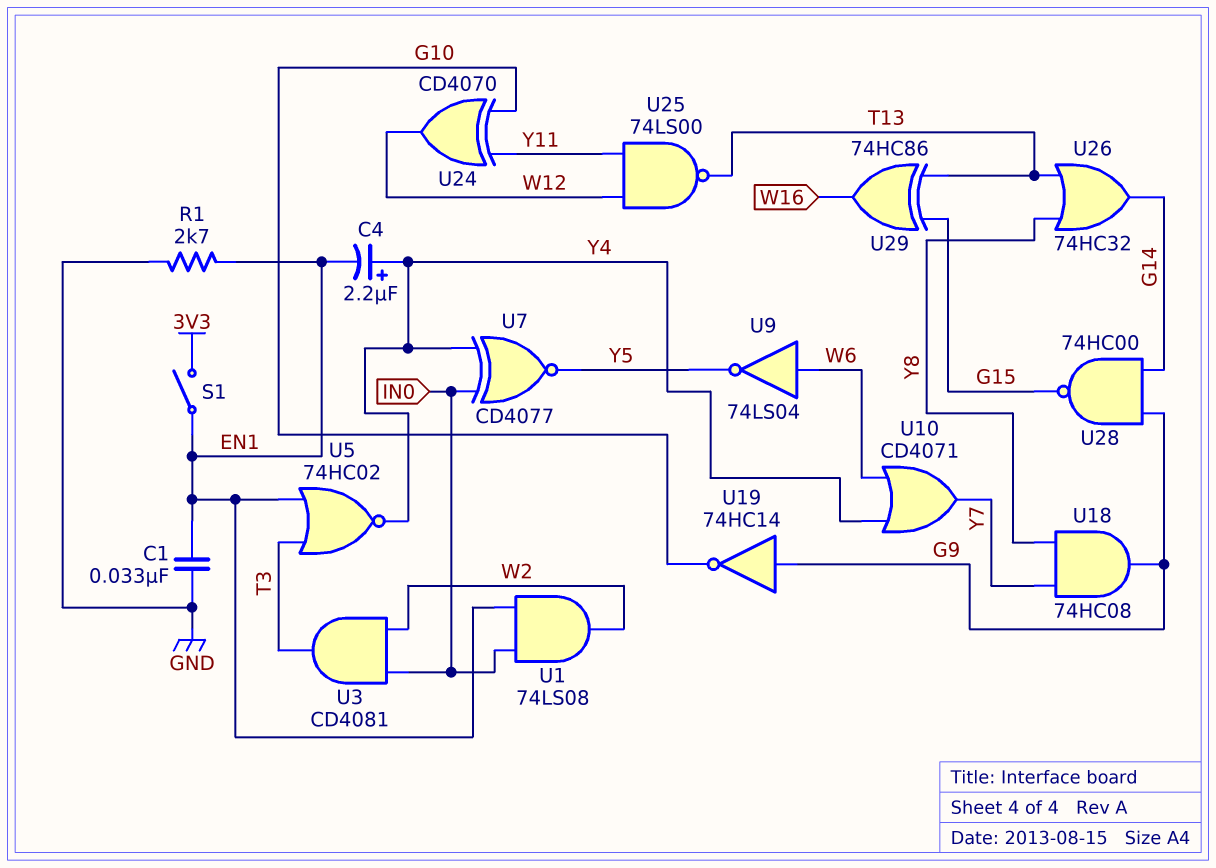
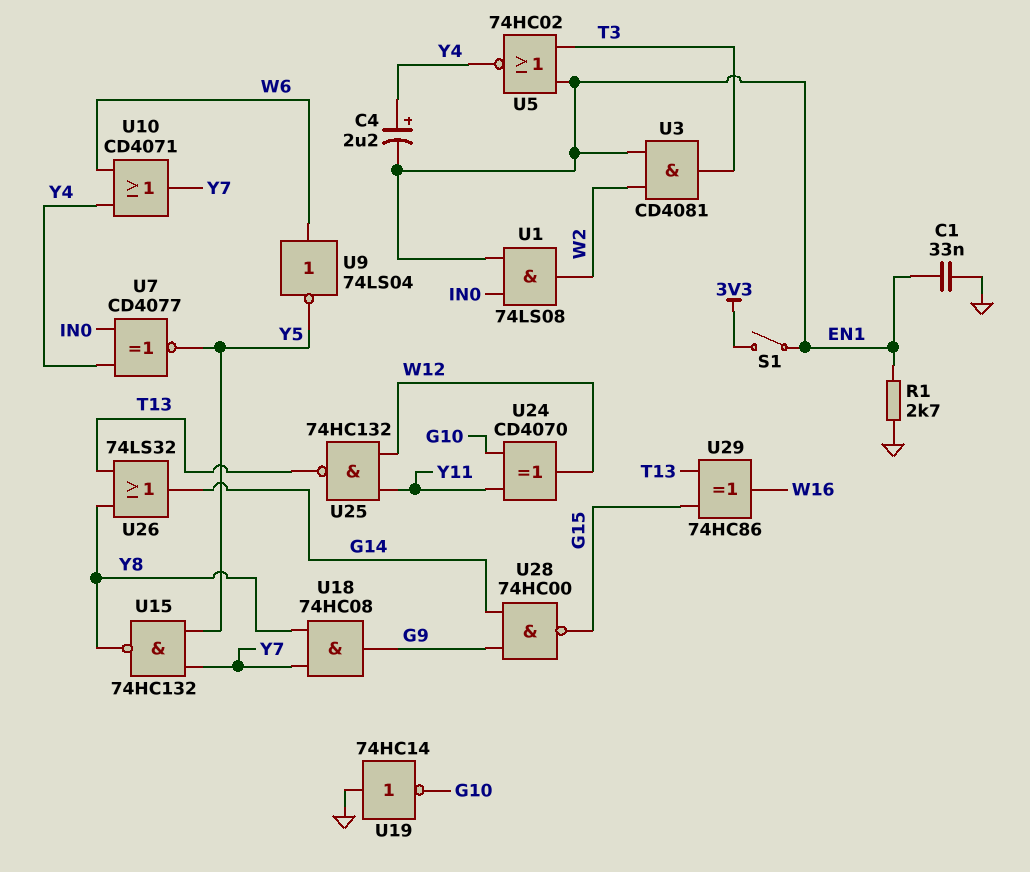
U3: AND CD4081 (in IN0, in W2, out T3) -> AND CD4081 (in EN1, in W2, out T3)
U15: none -> NAND 74HC132 (in Y5, in Y7, out Y8)
U19: NOT 74HC14 (in G9, out G10) -> NOT 74HC14 (in GND, out G10)
U25: NAND 74LS00 (in W12, in Y11, out T13) -> NAND 74HC132 (in W12, in Y11, out T13)
U26: OR 74HC32 (in T13, in Y8, out G14) -> OR 74LS32 (in T13, in Y8, out G14)

